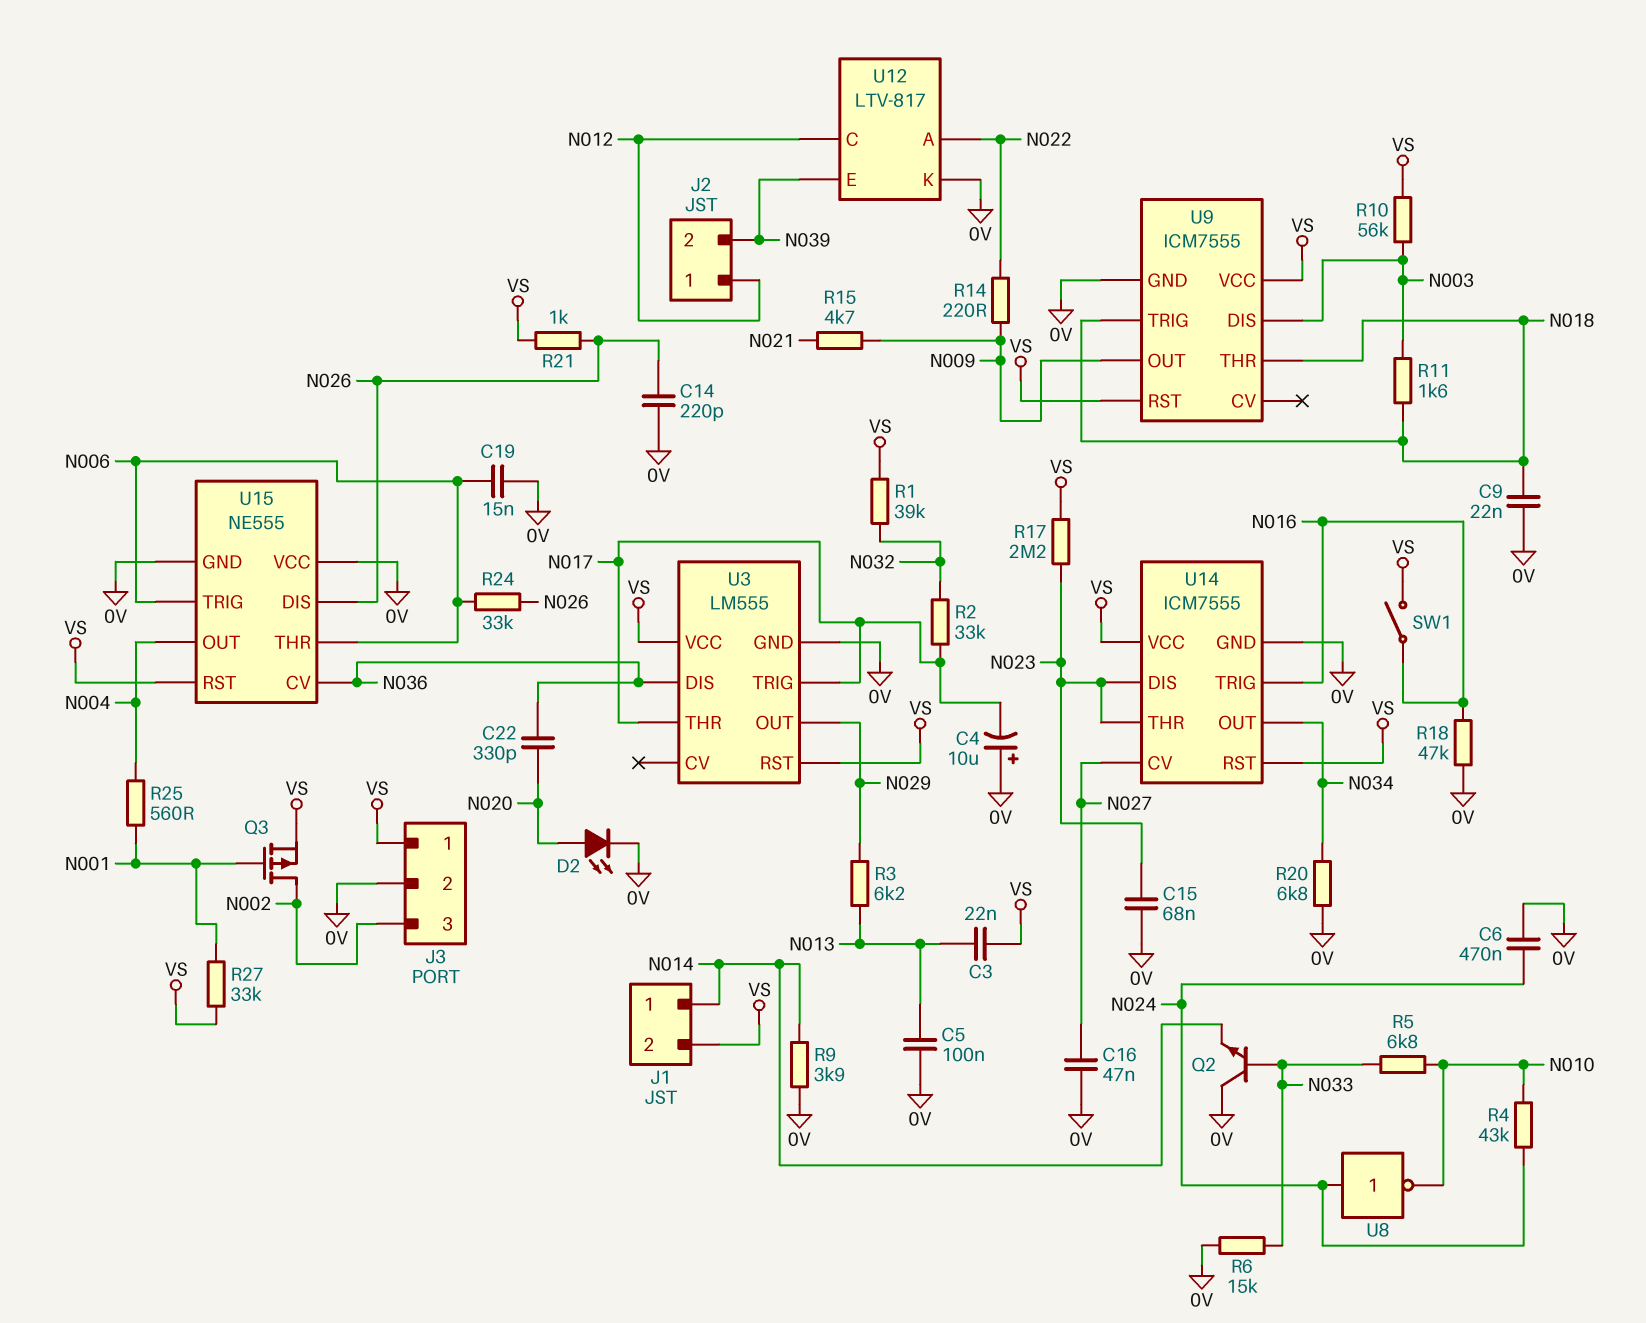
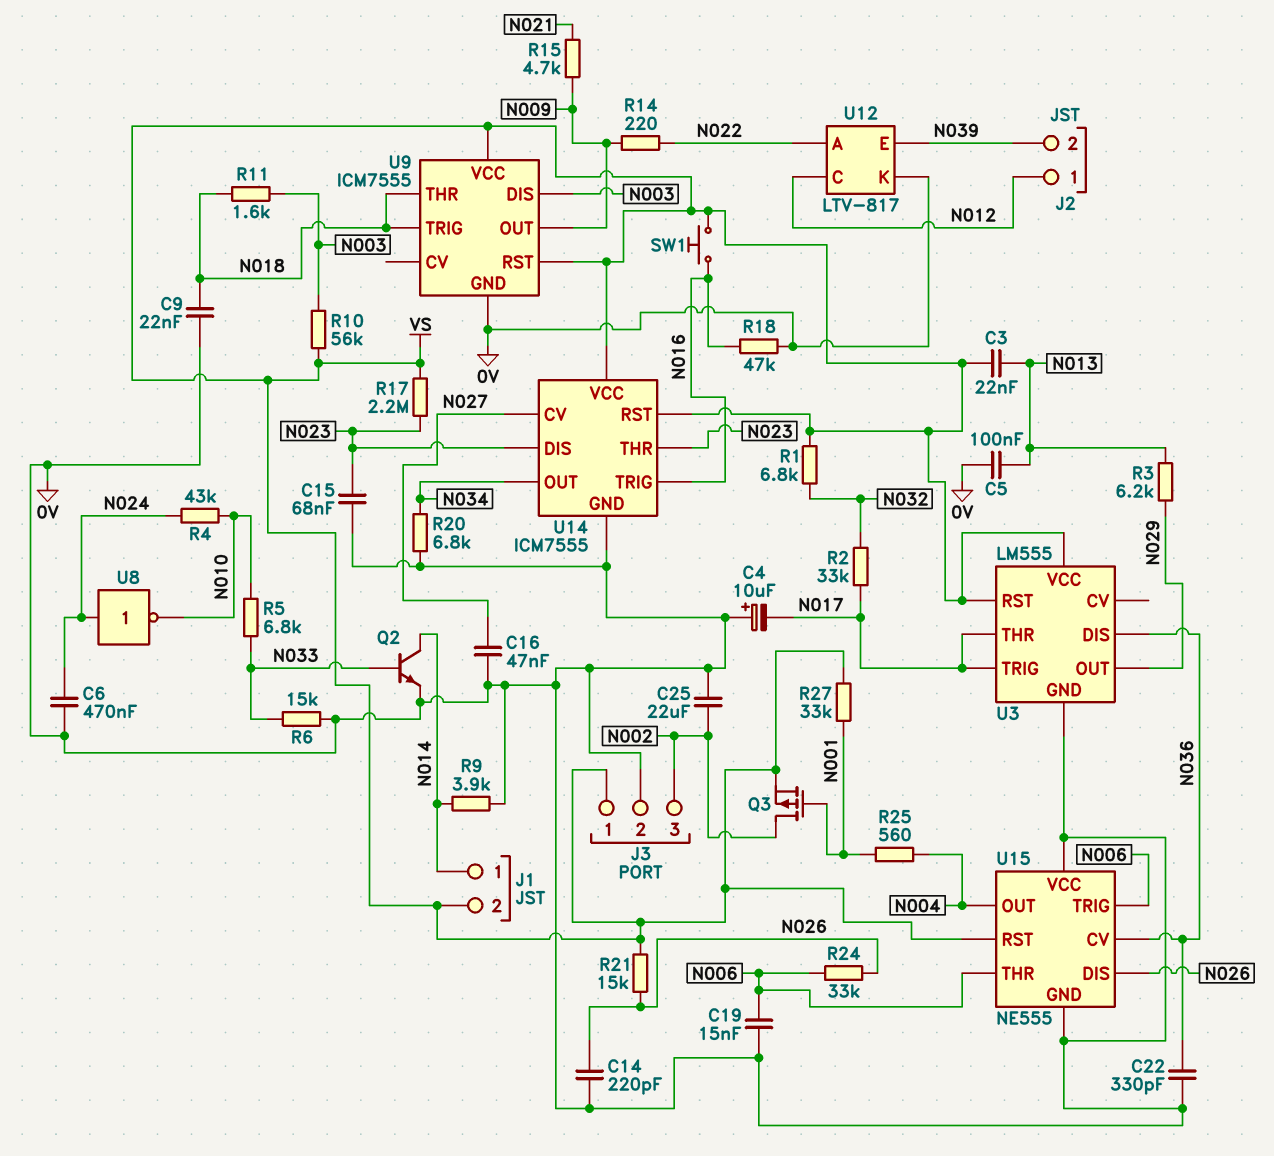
C22: 330pF (N020, N036) -> 330pF (0V, N036)
C25: none -> 22uF (0V, N002)
D2: LED (A N020, K 0V) -> none
Q2: NPN (B N033, C 0V, E N014) -> NPN (B N033, C N014, E 0V)
R1: 39k (N032, VS) -> 6.8k (N032, VS)
R21: 1k (N026, VS) -> 15k (N026, VS)
SW1: switch (N016, VS) -> button (N016, VS)

